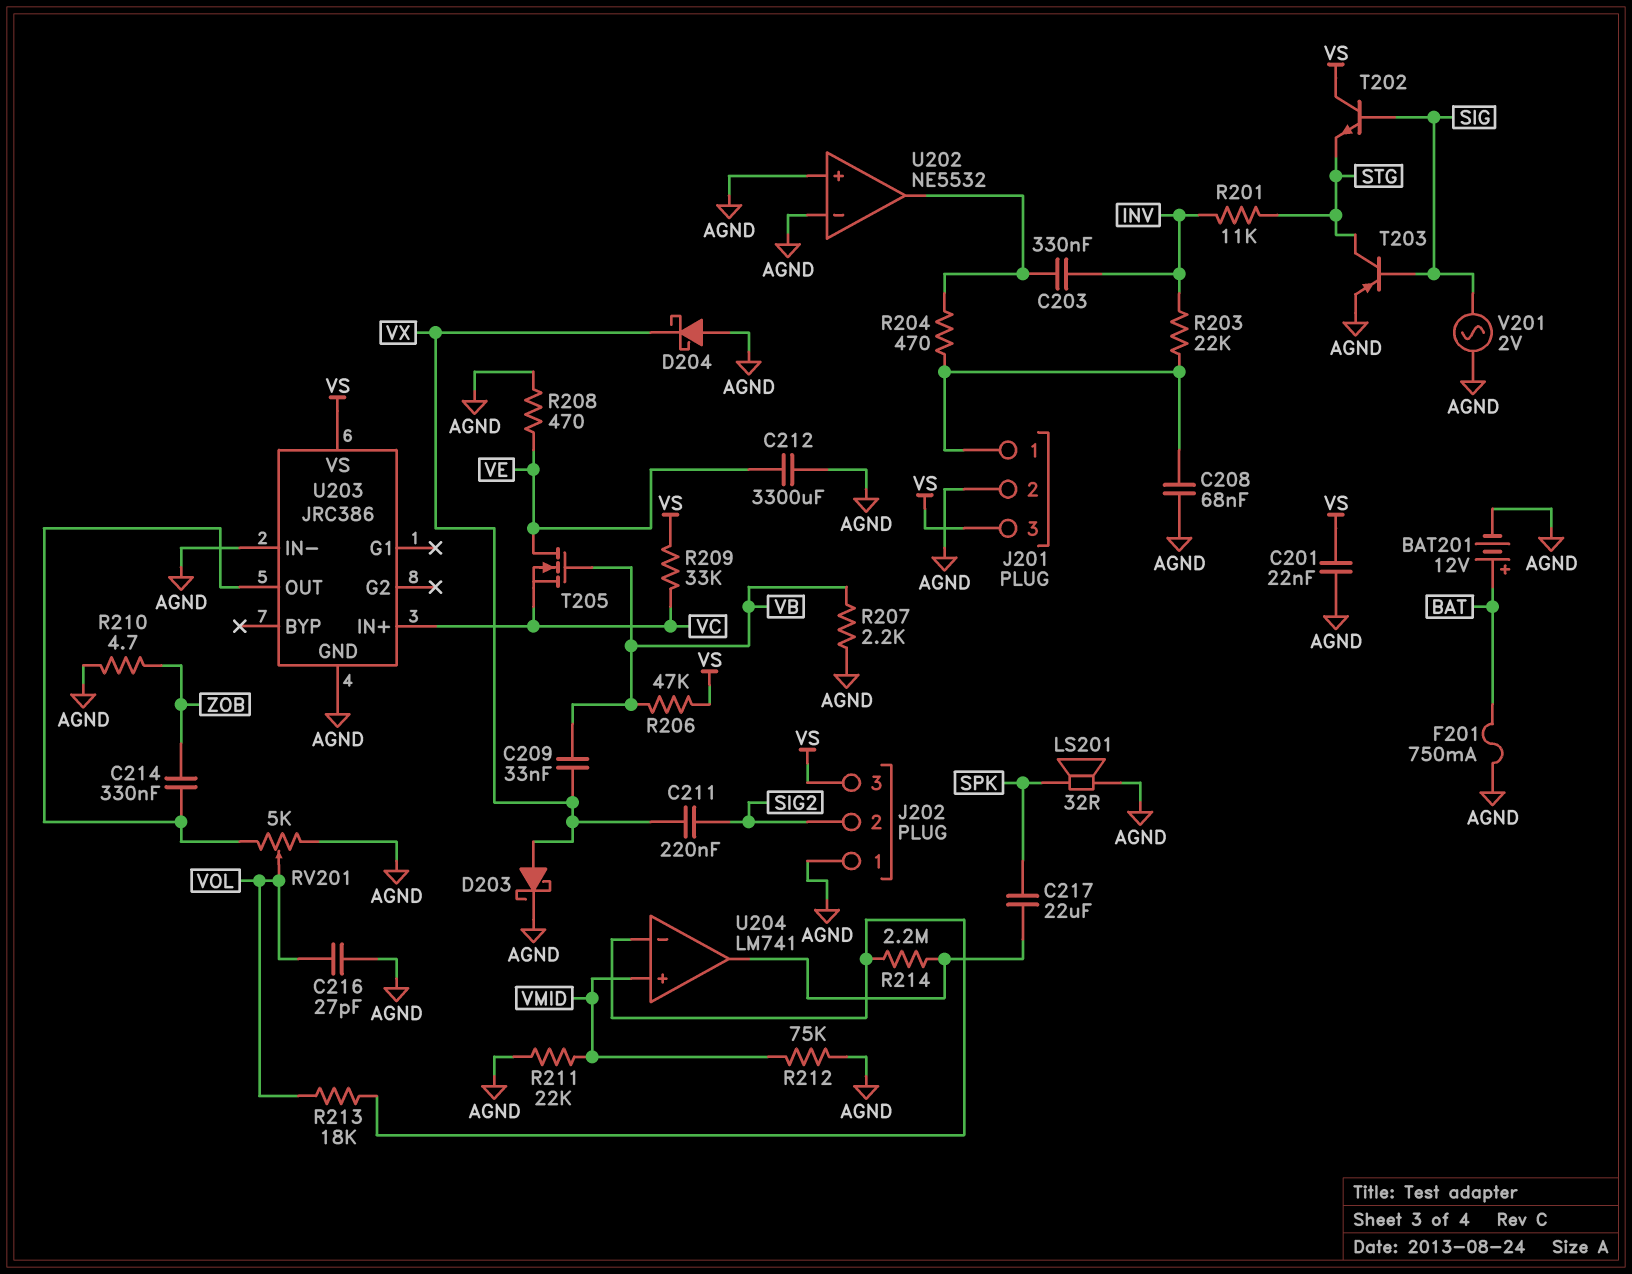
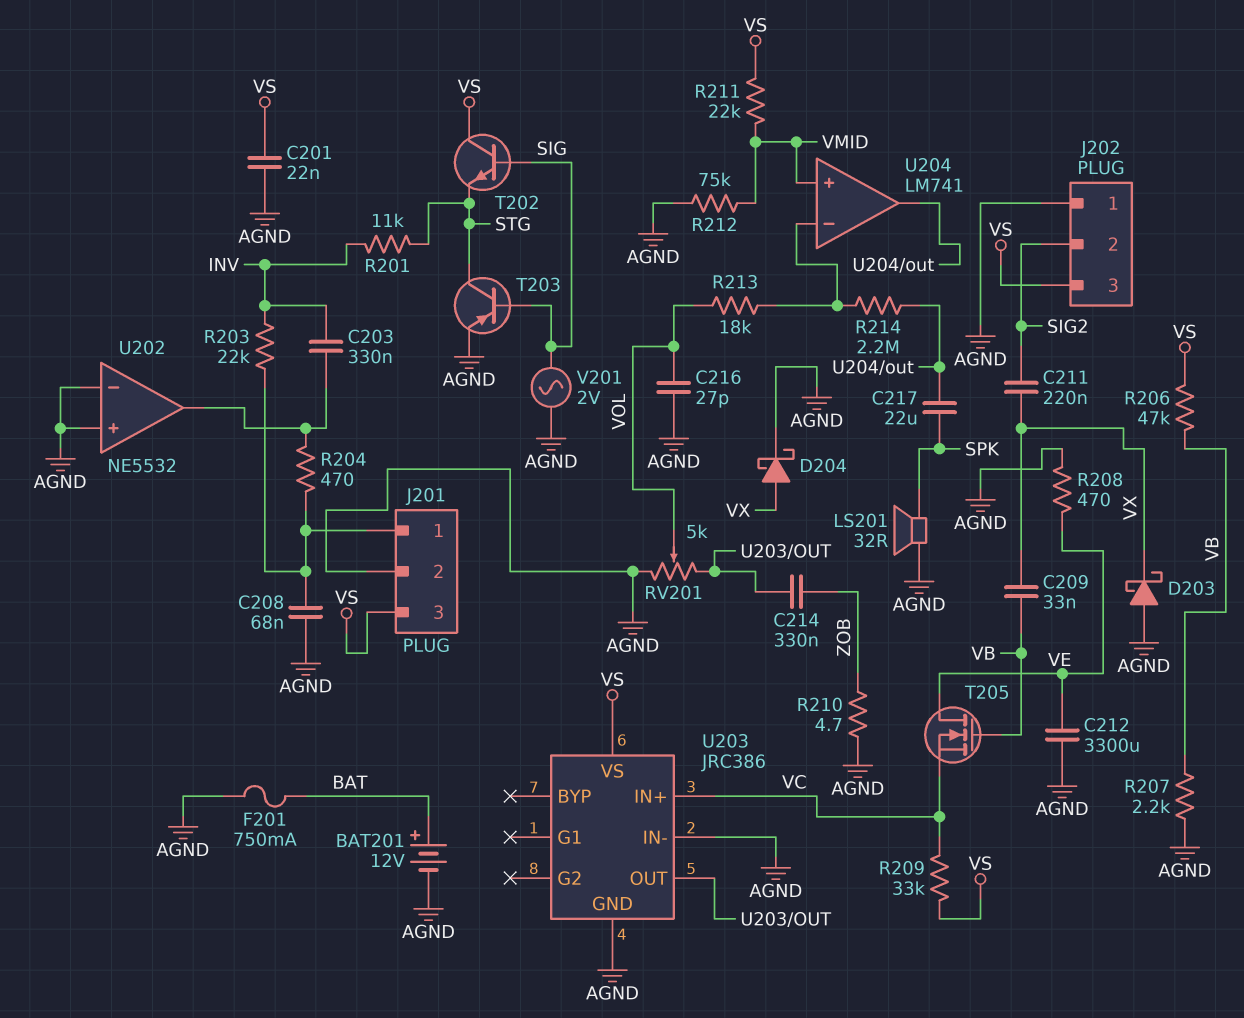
D203: schottky (A VX, K AGND) -> schottky (A AGND, K VX)
D204: schottky (A AGND, K VX) -> schottky (A VX, K AGND)
R211: 22k (AGND, VMID) -> 22k (VMID, VS)

